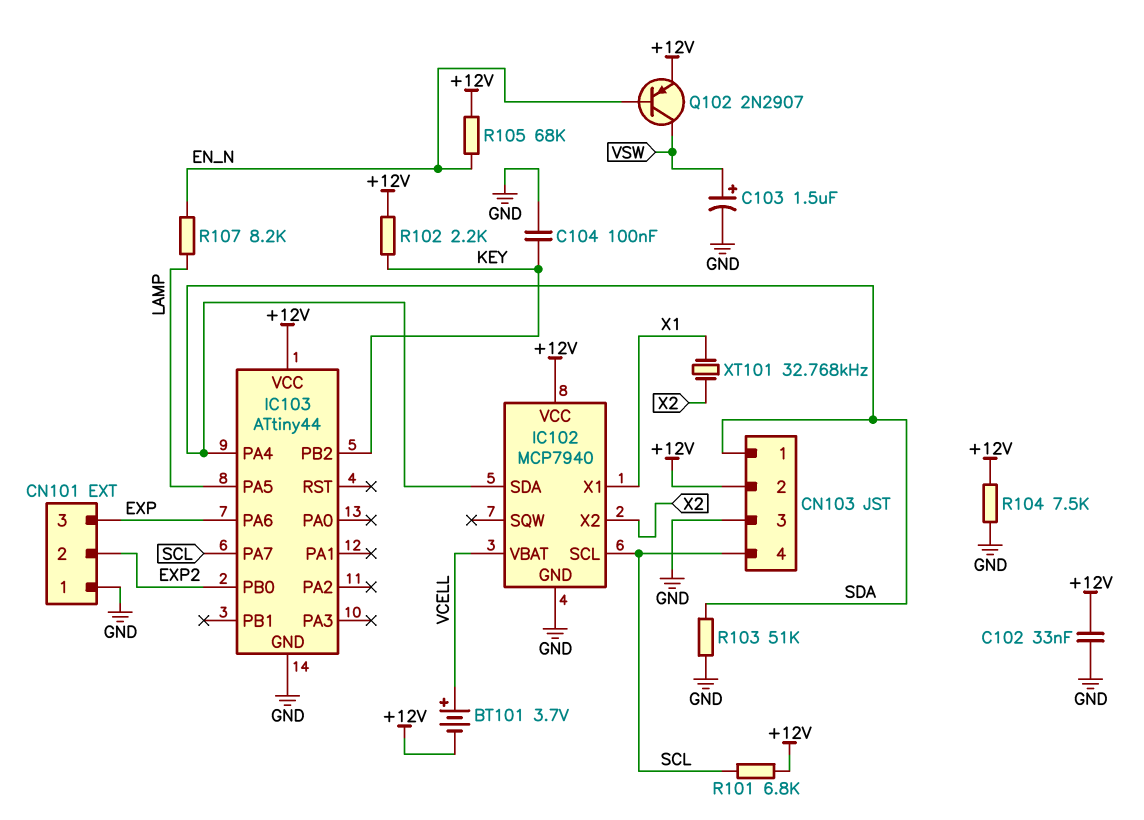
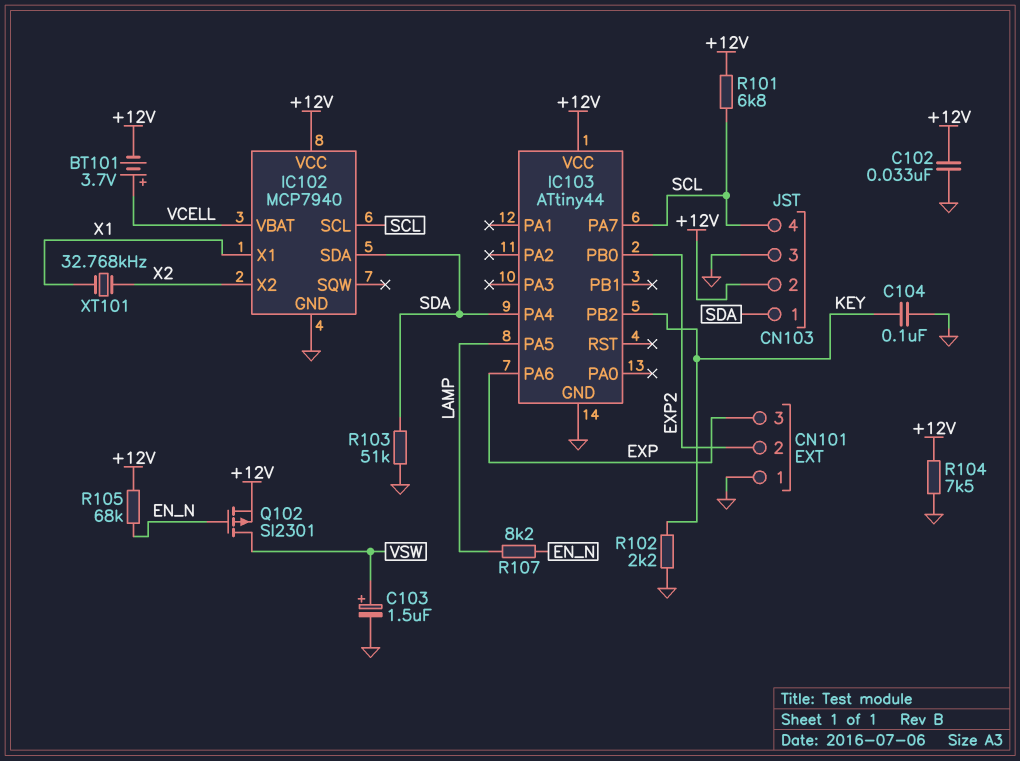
Q102: PNP 2N2907 (B EN_N, C VSW, E +12V) -> PMOS SI2301 (G EN_N, D VSW, S +12V)
R102: 2.2k (+12V, KEY) -> 2.2k (GND, KEY)

